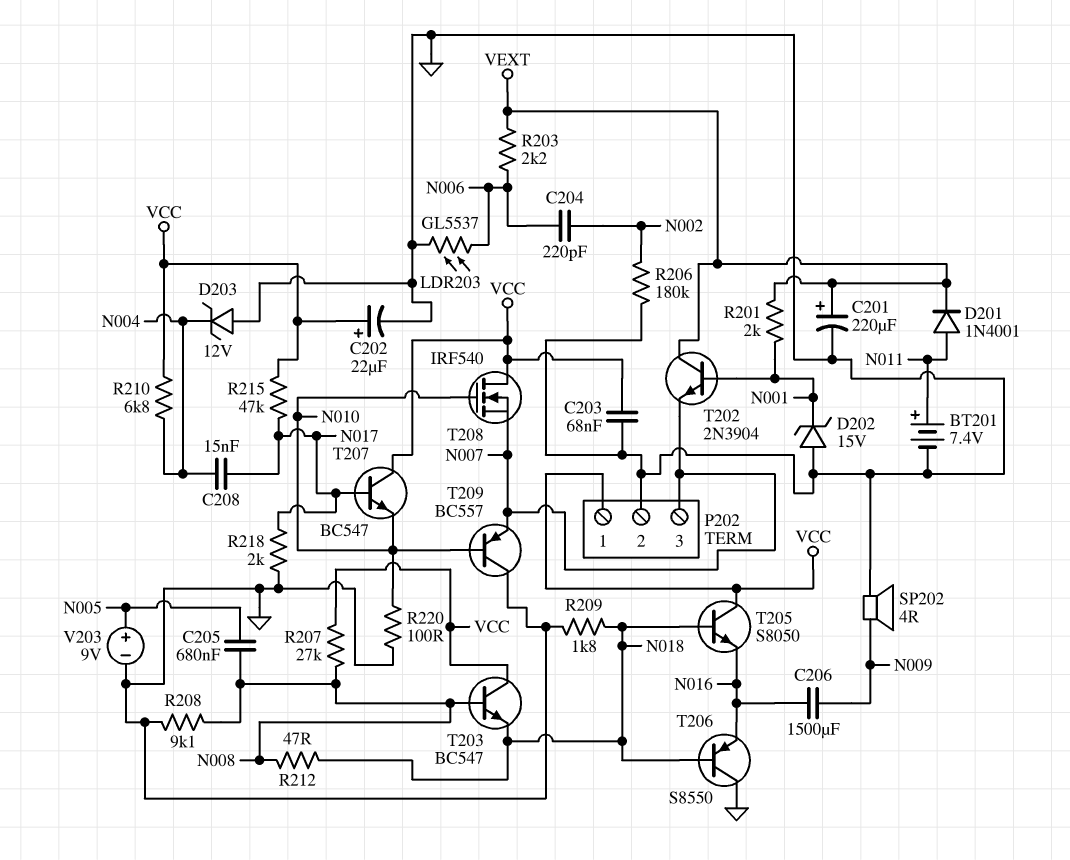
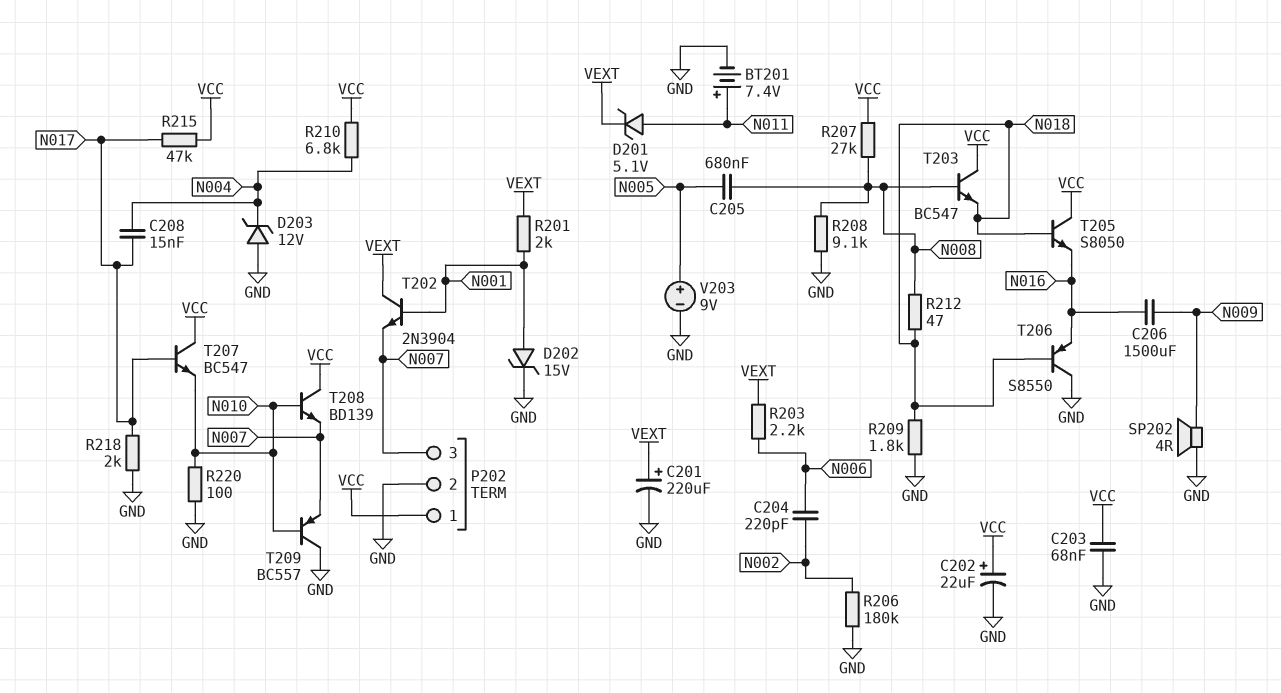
D201: diode 1N4001 (A N011, K VEXT) -> zener 5.1V (A N011, K VEXT)
D202: zener 15V (A GND, K N001) -> zener 15V (A N001, K GND)
LDR203: GL5537 (GND, N006) -> none
T208: NMOS IRF540 (G N010, D VCC, S N007) -> NPN BD139 (B N010, C VCC, E N007)

